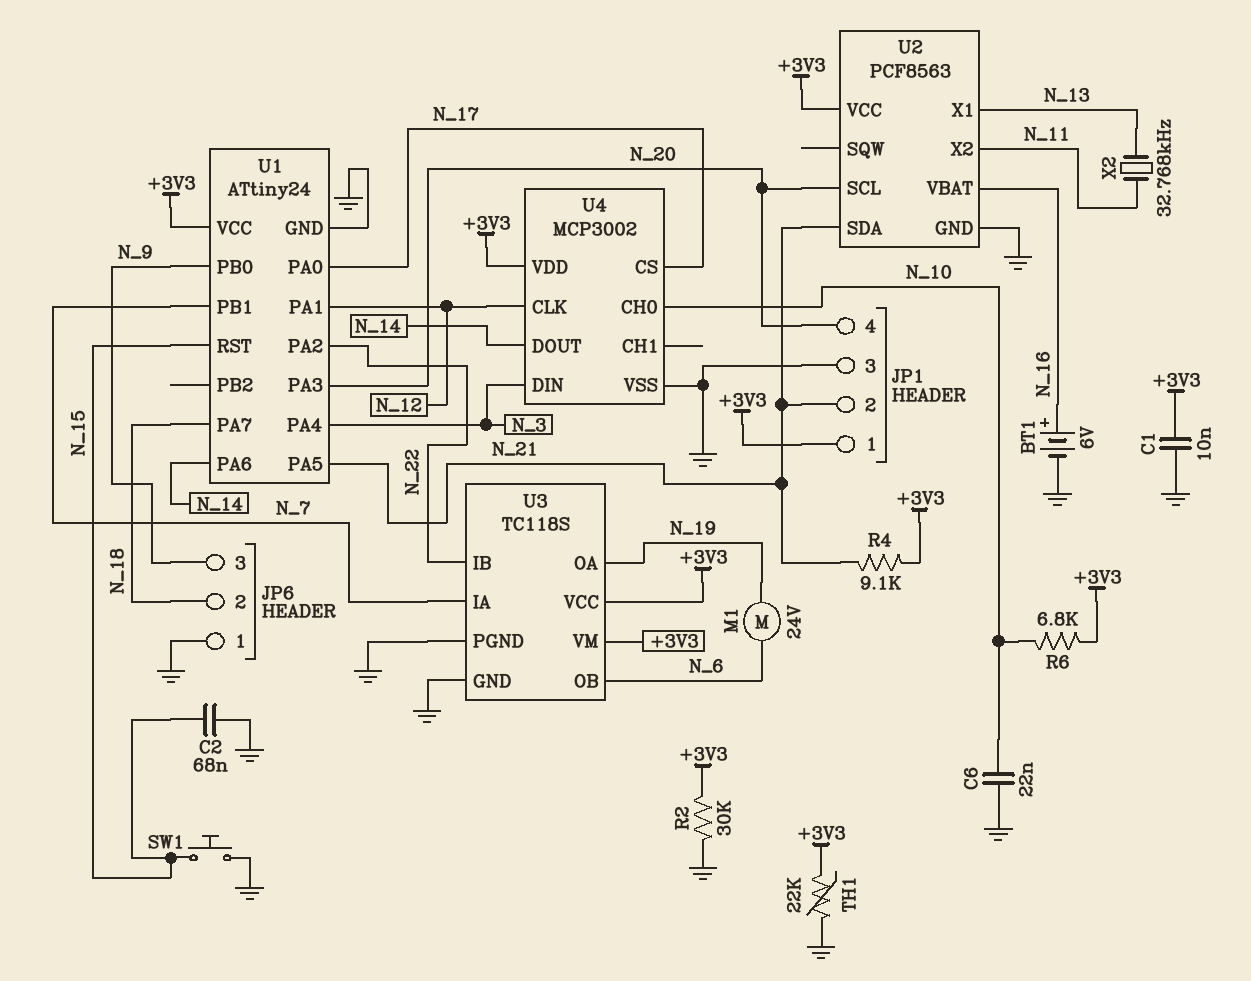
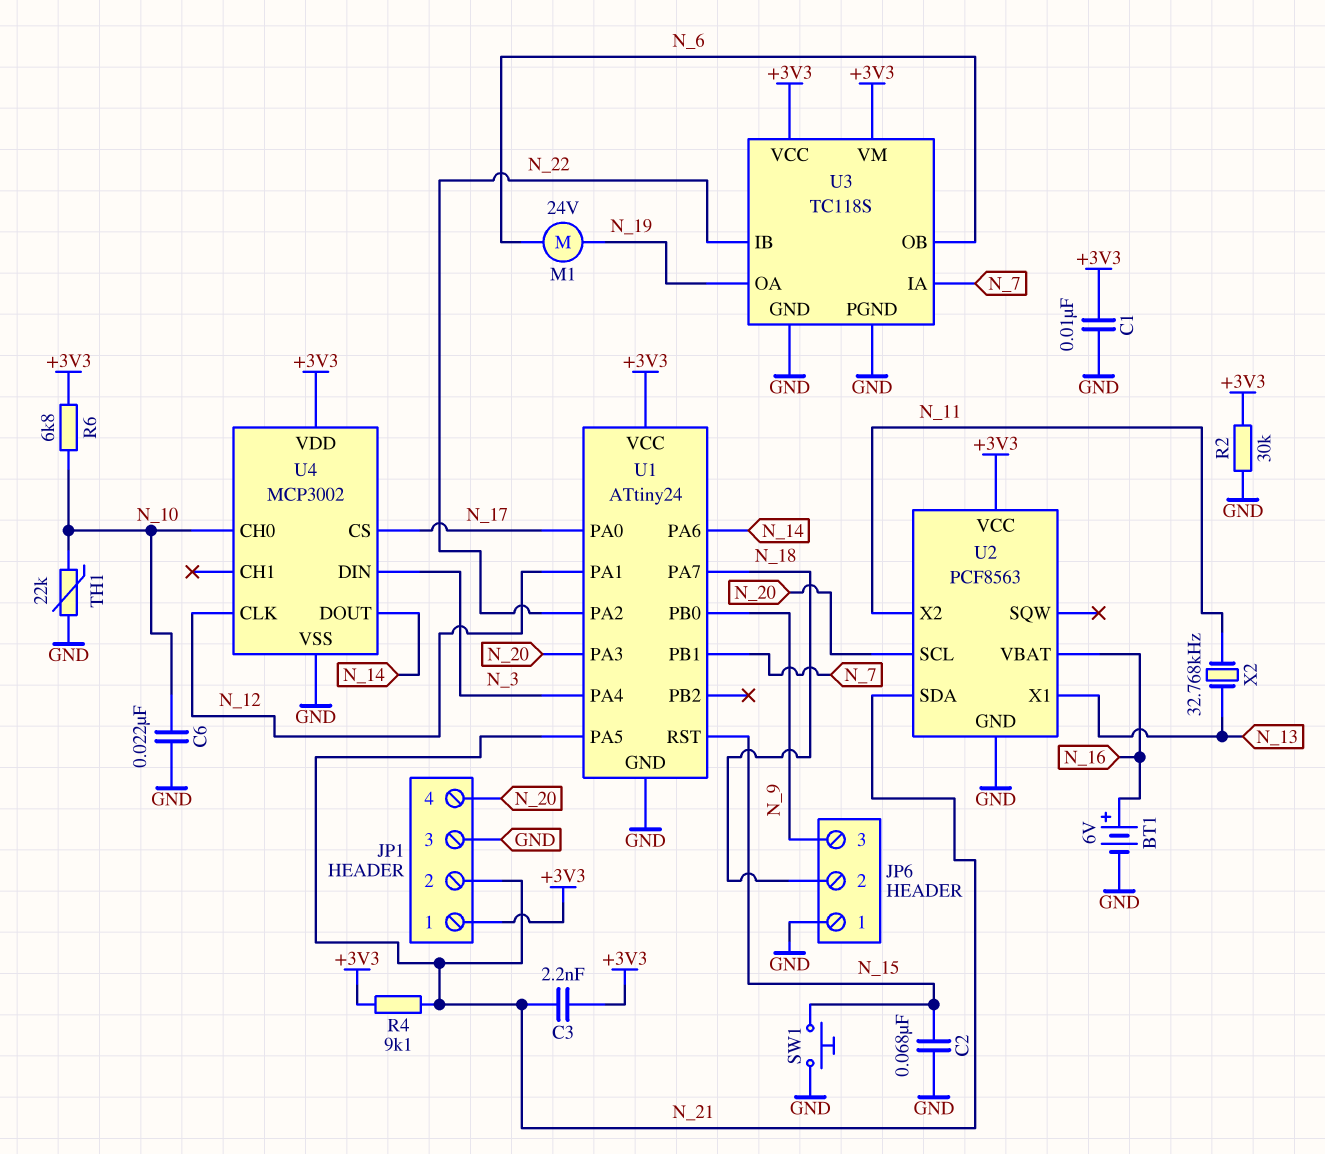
C3: none -> 2.2nF (+3V3, N_21)
TH1: 22k (+3V3, GND) -> 22k (GND, N_10)

